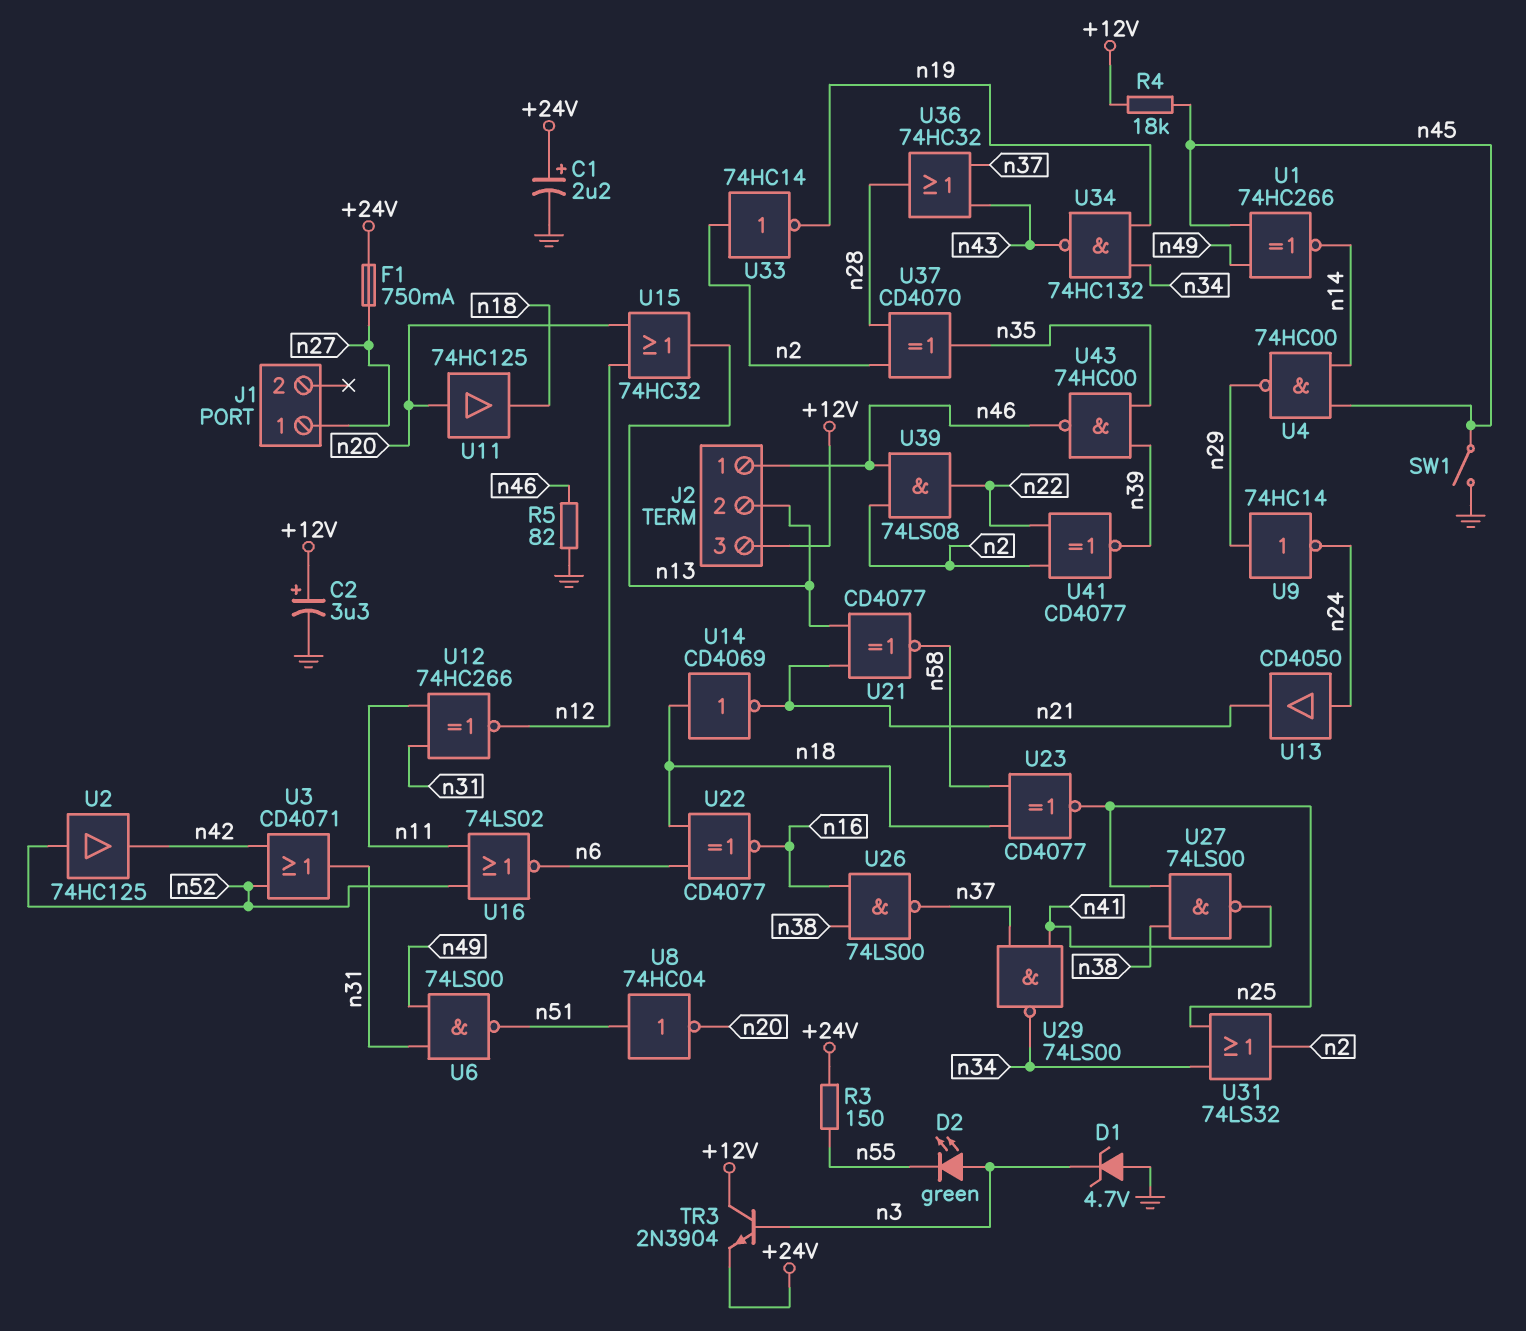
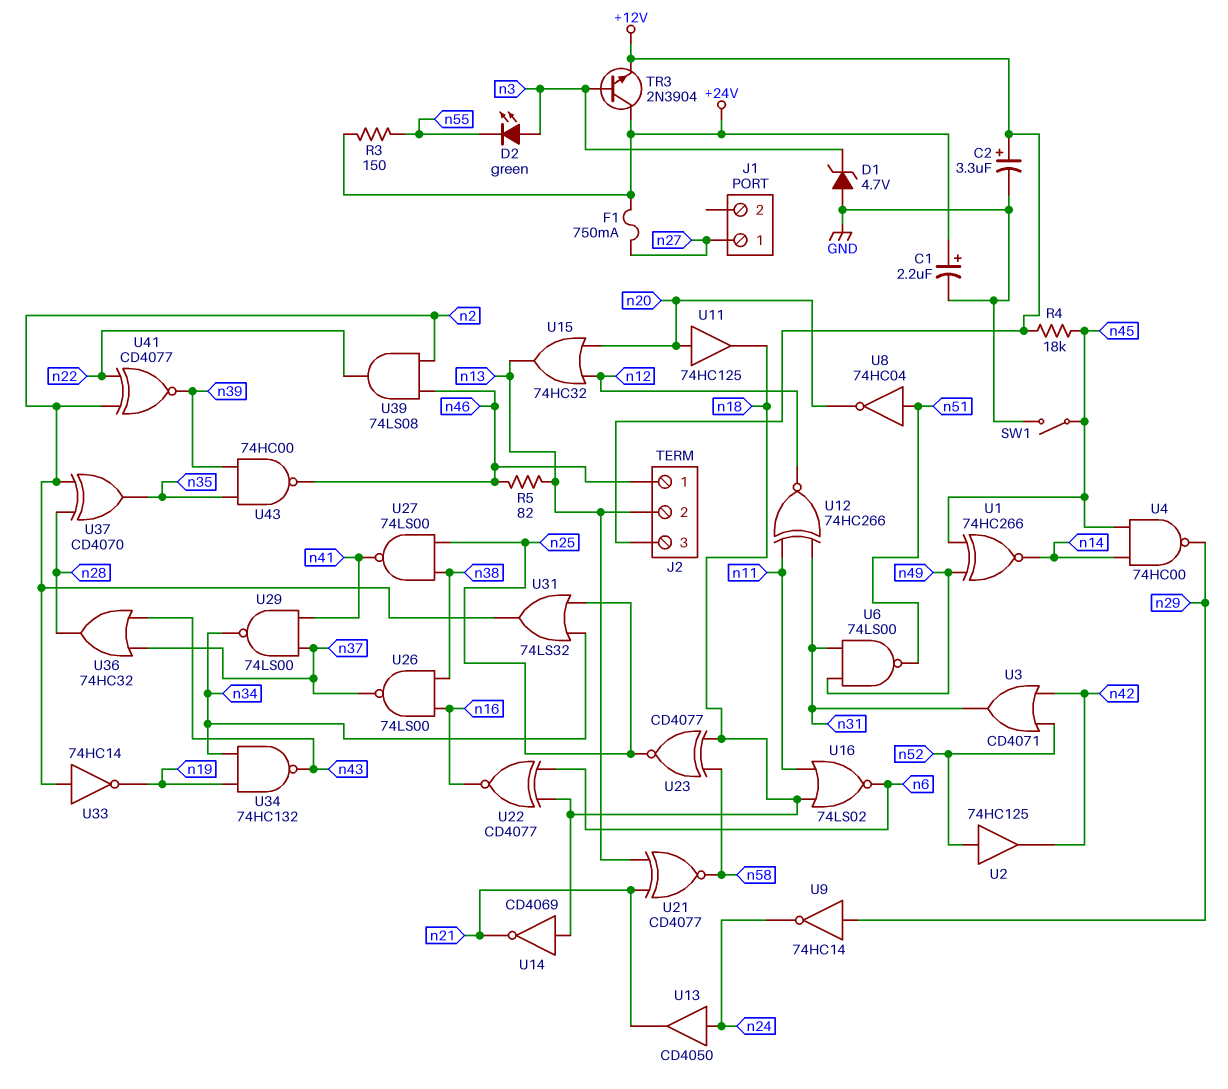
R5: 82 (GND, n46) -> 82 (n13, n46)
TR3: NPN 2N3904 (B n3, C +12V, E +24V) -> NPN 2N3904 (B n3, C +24V, E +12V)
U16: NOR 74LS02 (in n11, in n52, out n6) -> NOR 74LS02 (in n11, in n18, out n6)

